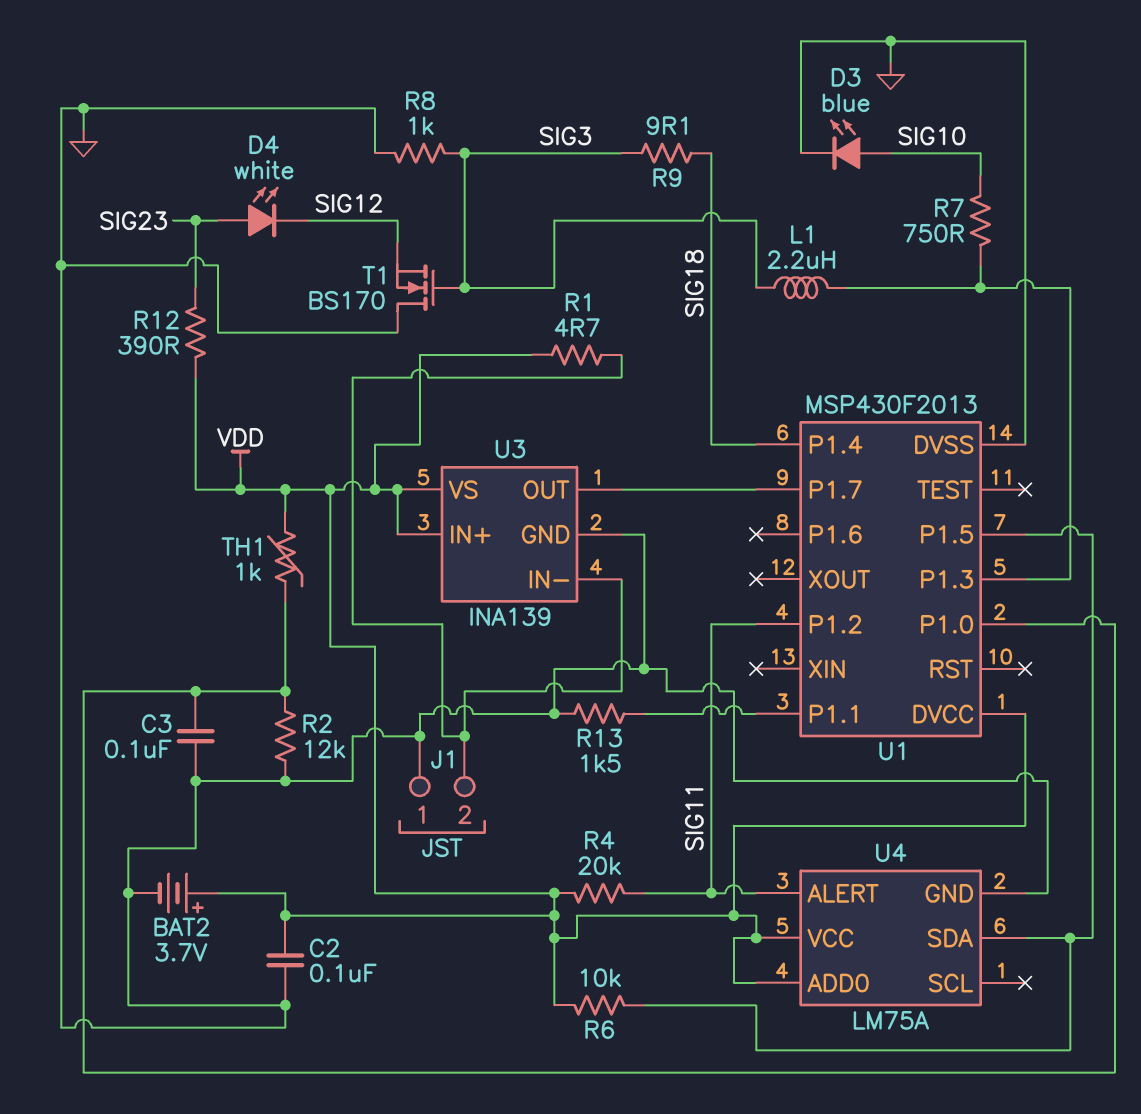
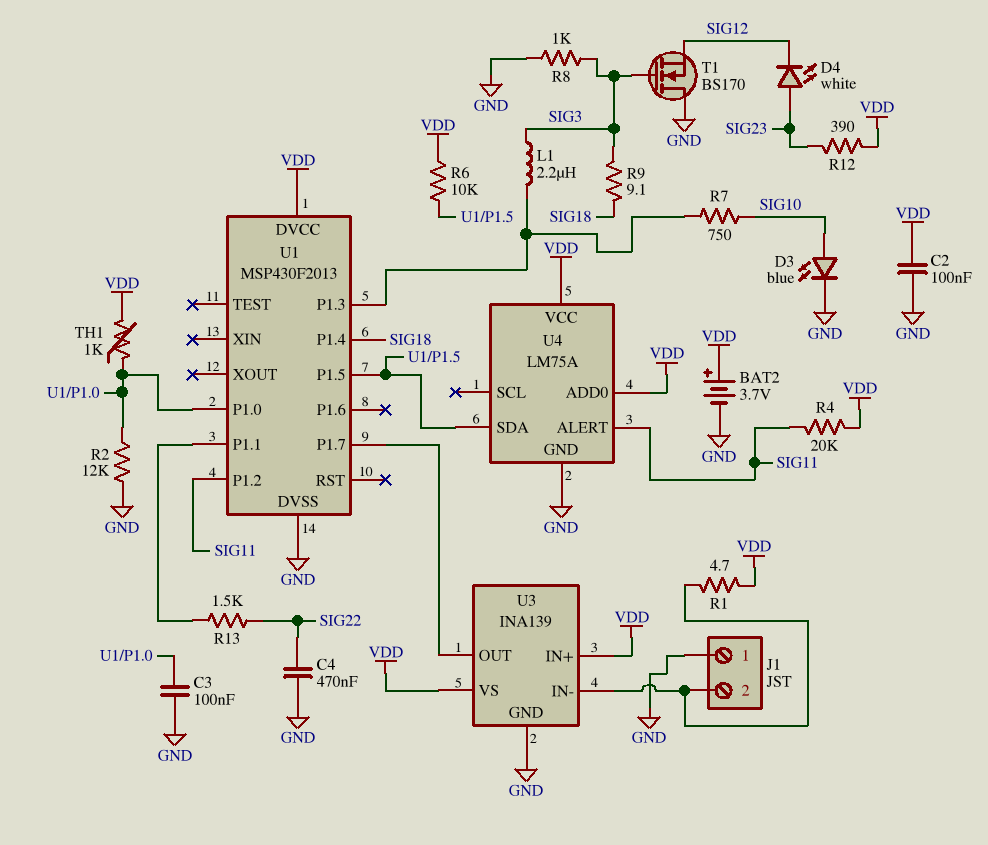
C4: none -> 470nF (GND, SIG22)
R13: 1.5k (GND, U1/P1.1) -> 1.5k (SIG22, U1/P1.1)

